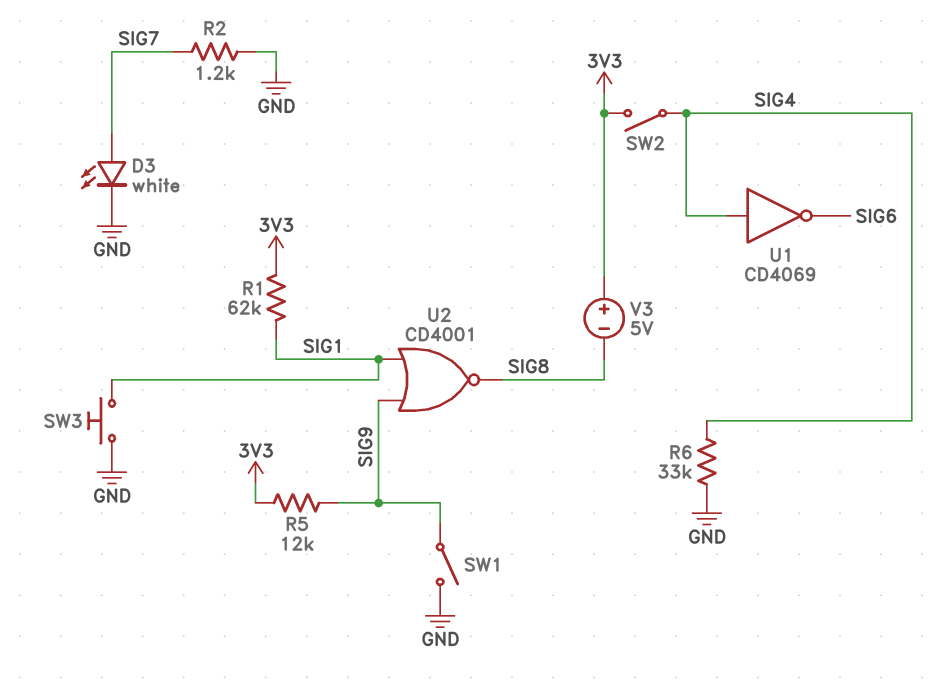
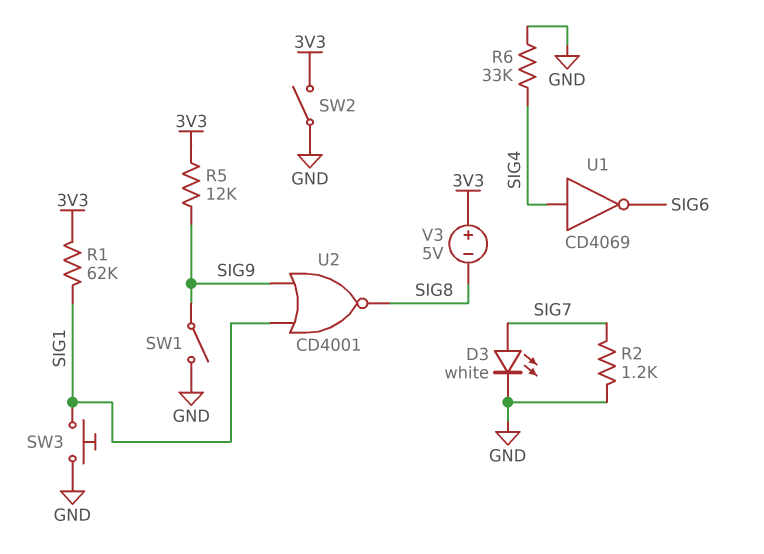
SW2: switch (3V3, SIG4) -> switch (3V3, GND)

